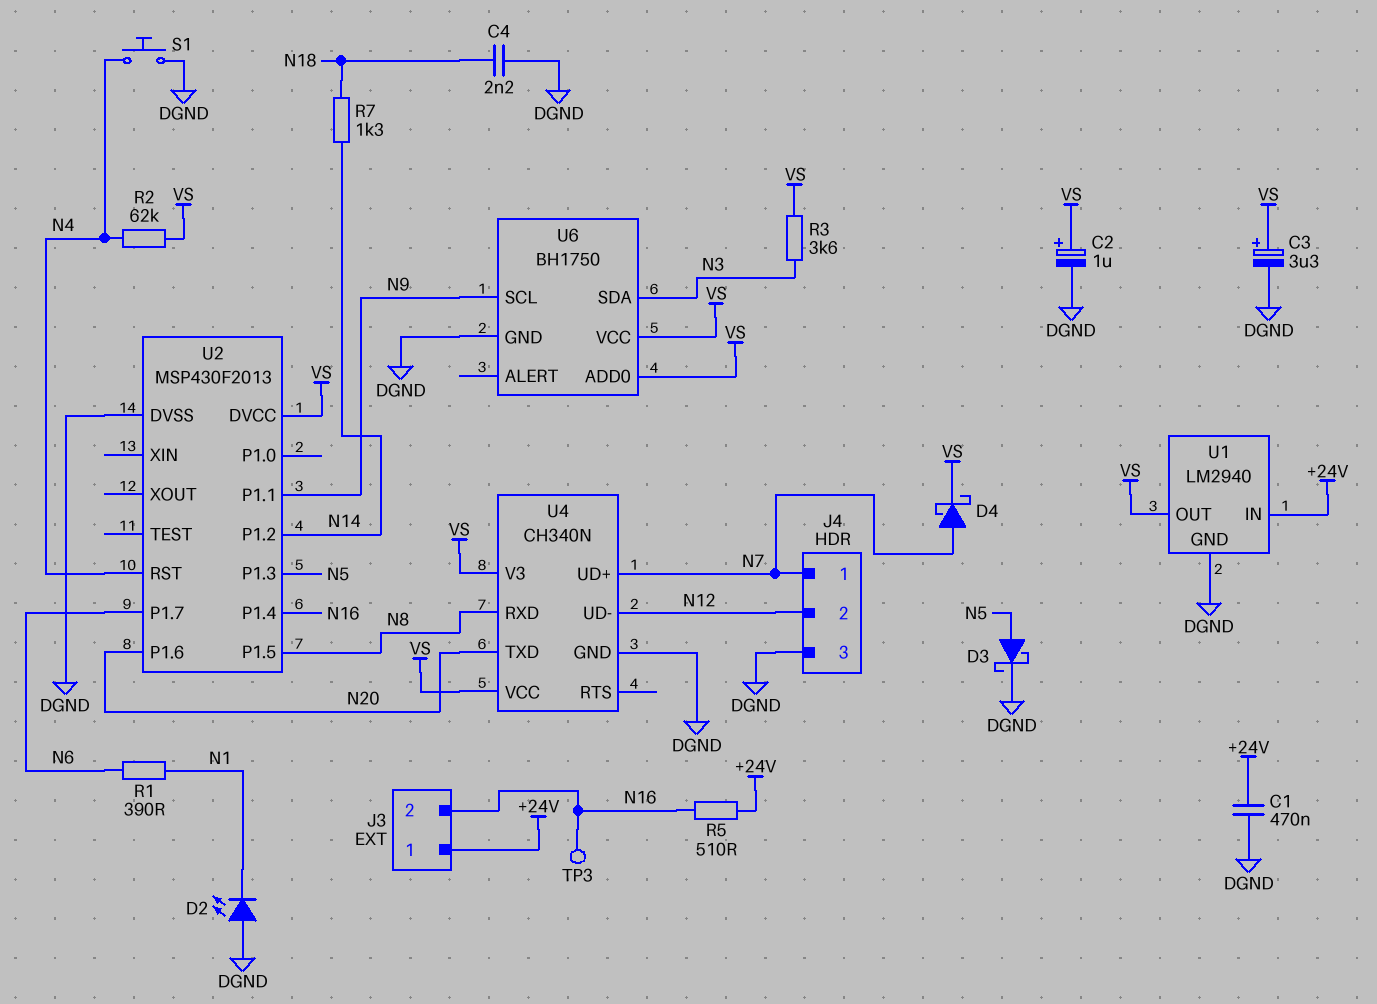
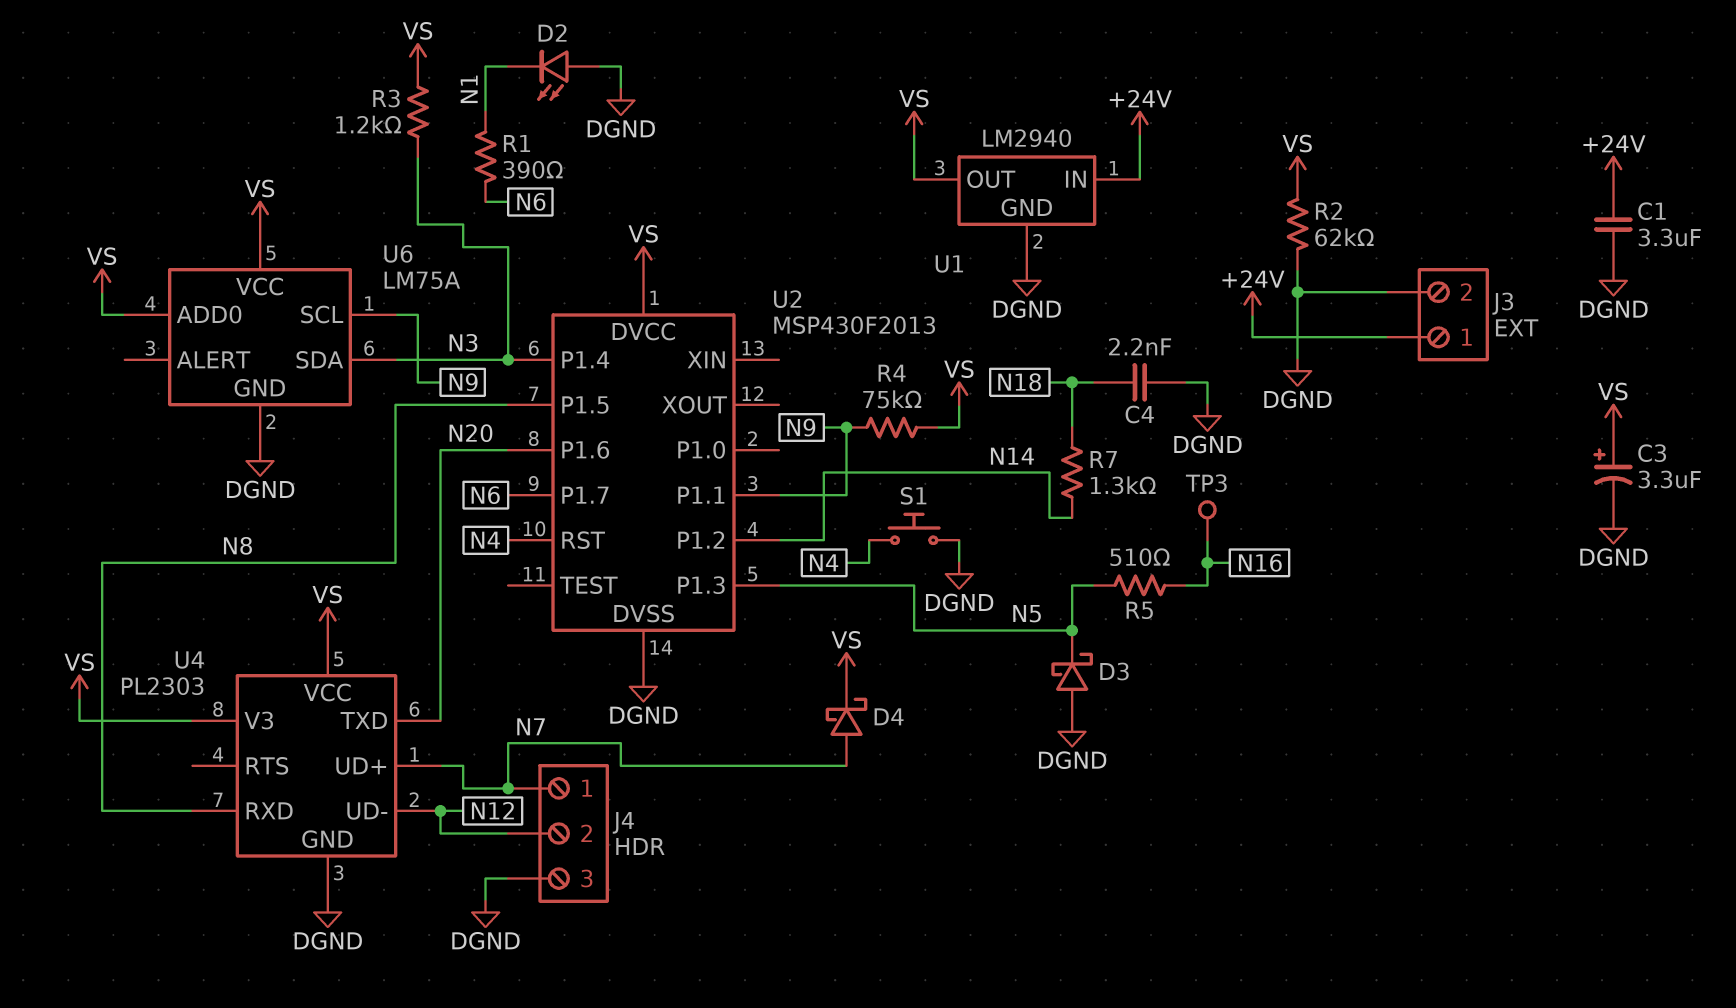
C1: 470nF (+24V, DGND) -> 3.3uF (+24V, DGND)
C2: 1uF (plus VS, minus DGND) -> none
D3: schottky (A N5, K DGND) -> schottky (A DGND, K N5)
J3 pin 2: N16 -> DGND
R2: 62k (N4, VS) -> 62k (DGND, VS)
R3: 3.6k (N3, VS) -> 1.2k (N3, VS)
R4: none -> 75k (N9, VS)
R5: 510 (+24V, N16) -> 510 (N5, N16)
U2 pin P1.4: N16 -> N3
U4: CH340N -> PL2303
U6: BH1750 -> LM75A

